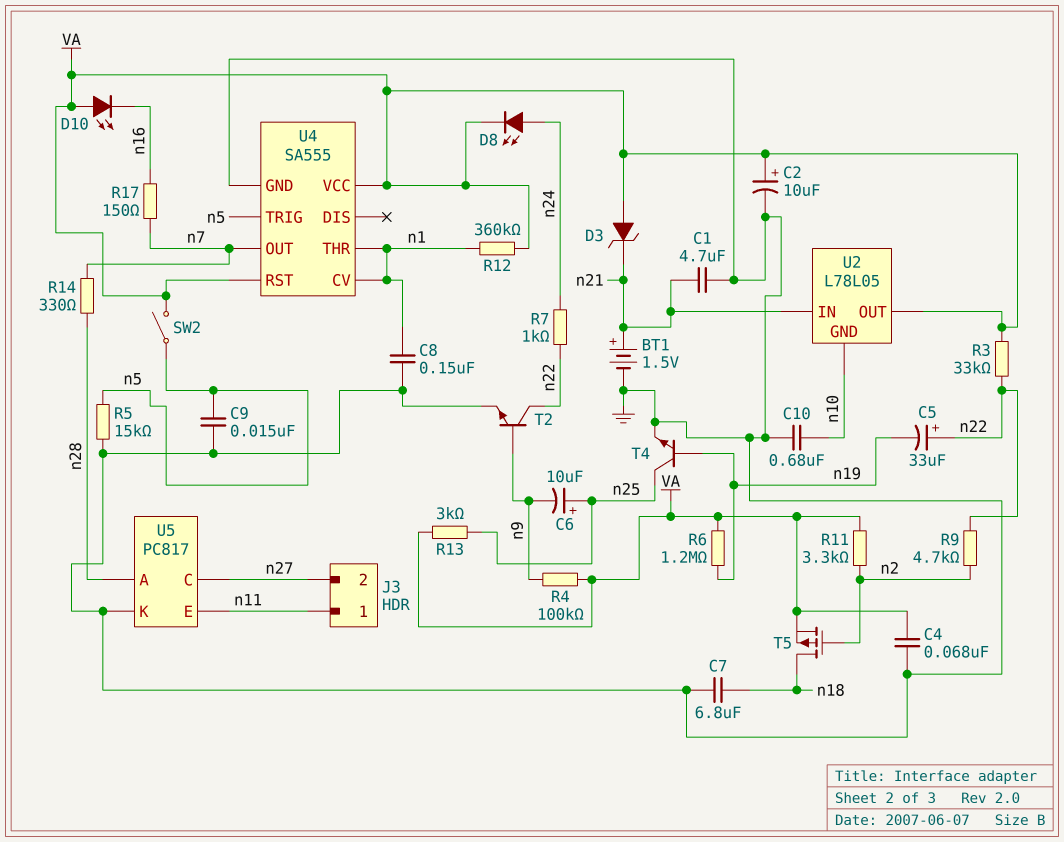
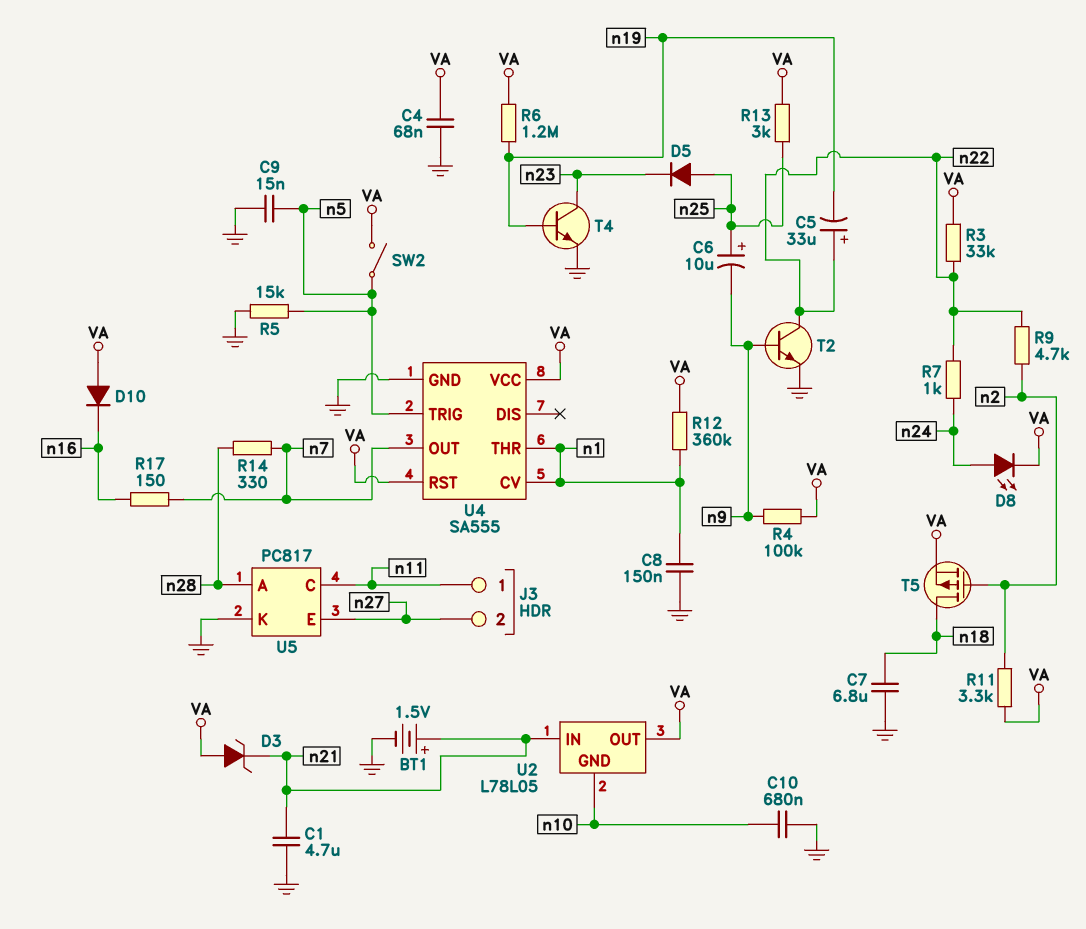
C2: 10uF (plus VA, minus GND) -> none
D5: none -> diode (A n25, K n23)
D10: LED (A VA, K n16) -> diode (A VA, K n16)
T4: NPN (B n19, C n25, E GND) -> NPN (B n19, C n23, E GND)
U5 pin C: n27 -> n11
U5 pin E: n11 -> n27

